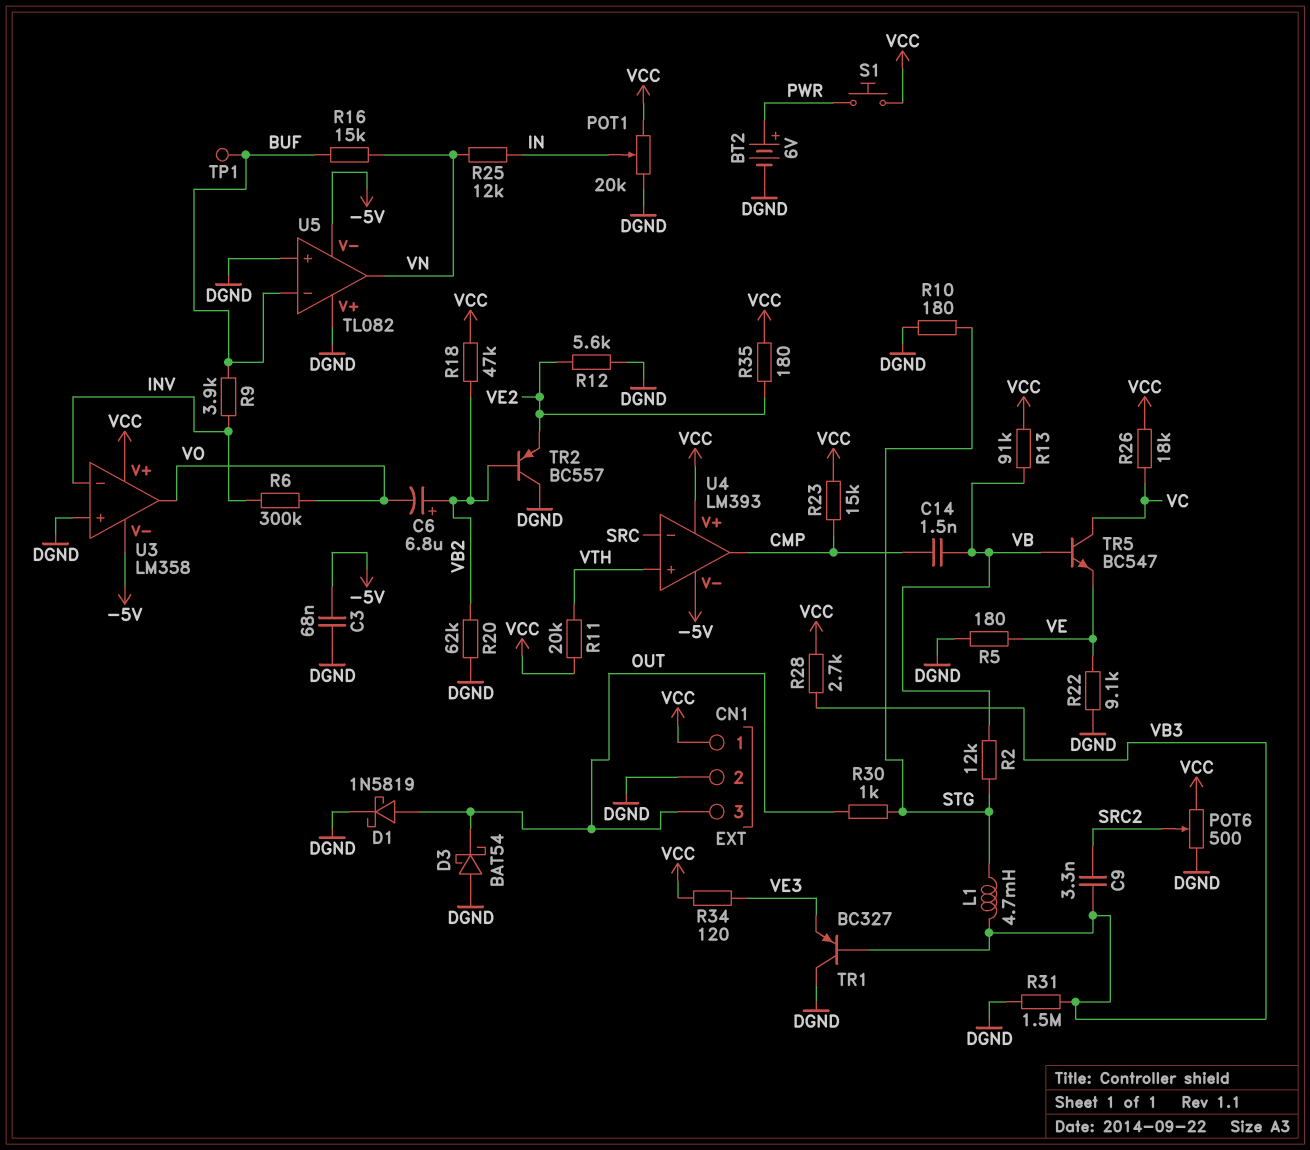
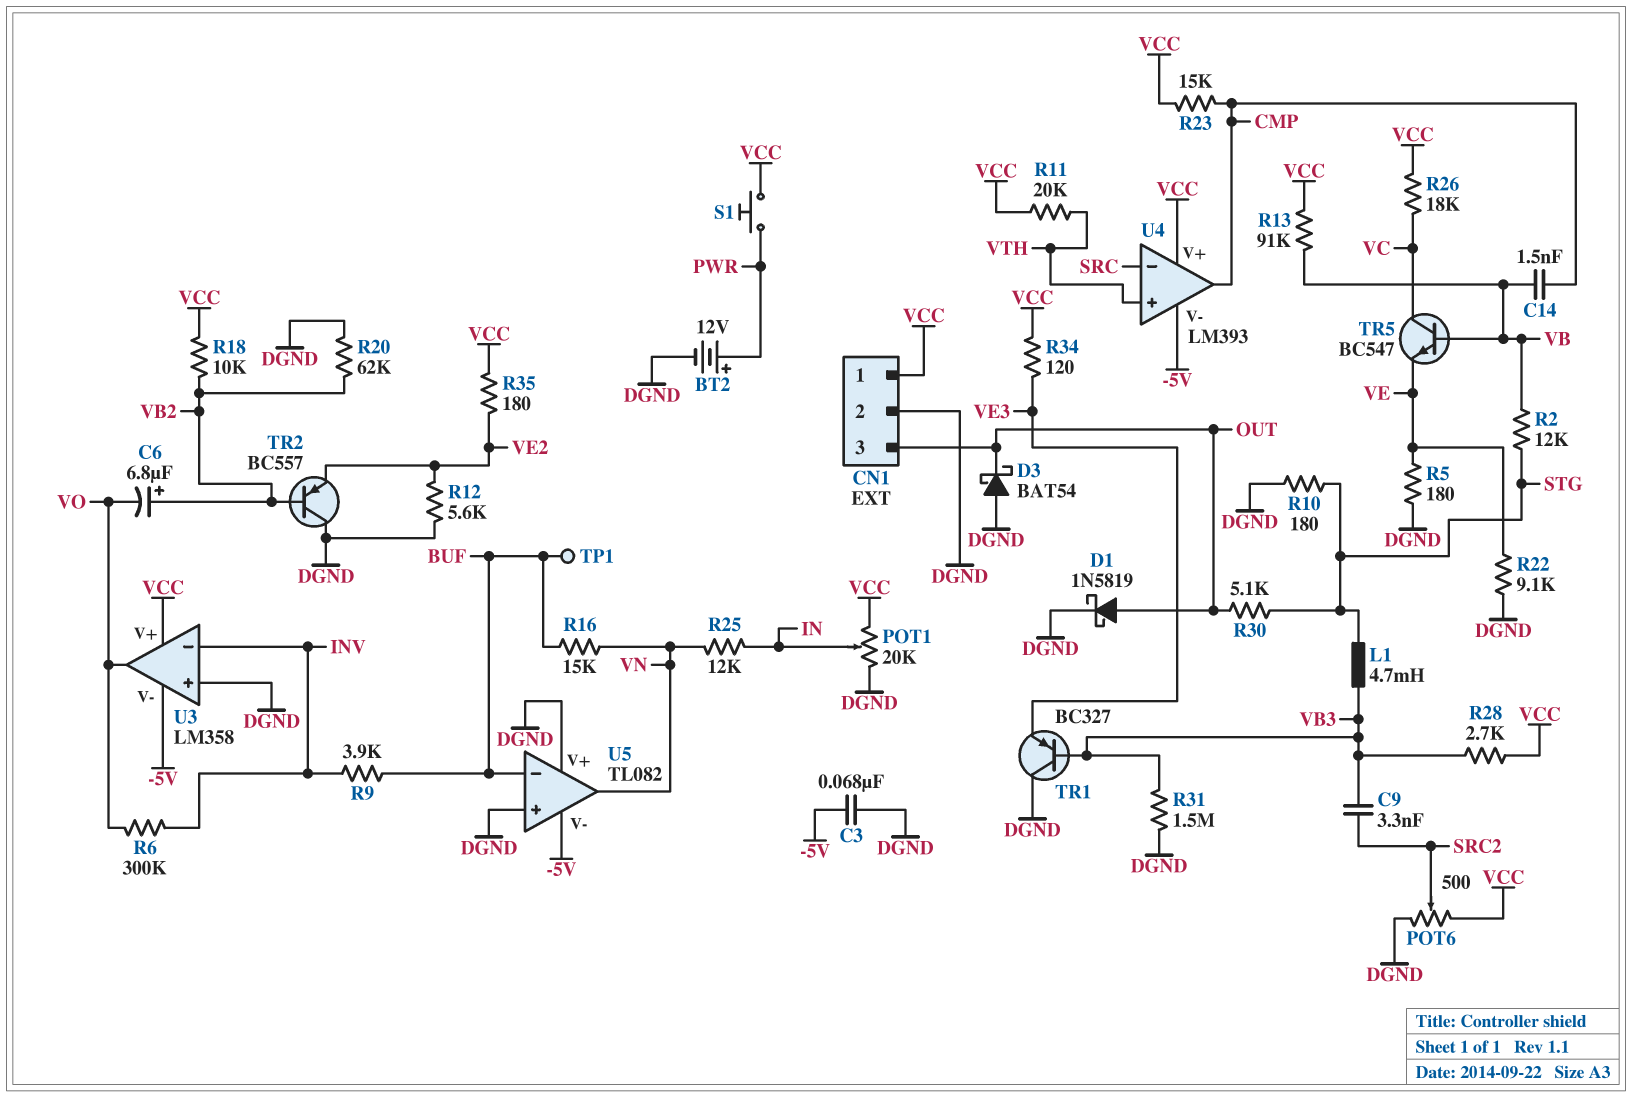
BT2: 6V (plus PWR, minus DGND) -> 12V (plus PWR, minus DGND)
R18: 47k (VB2, VCC) -> 10k (VB2, VCC)
R30: 1k (OUT, STG) -> 5.1k (OUT, STG)

